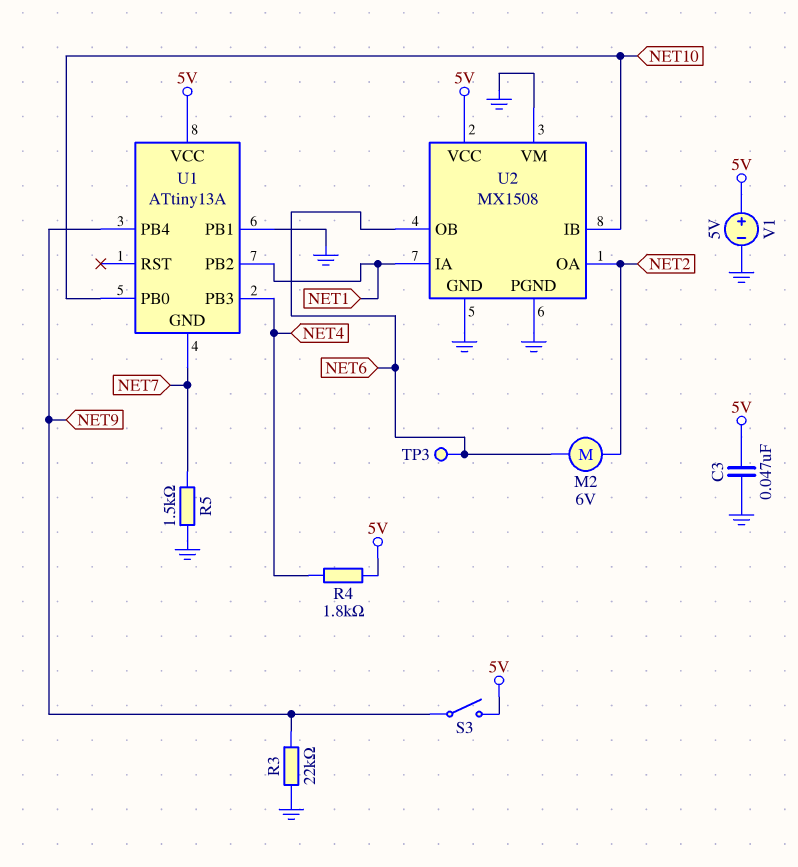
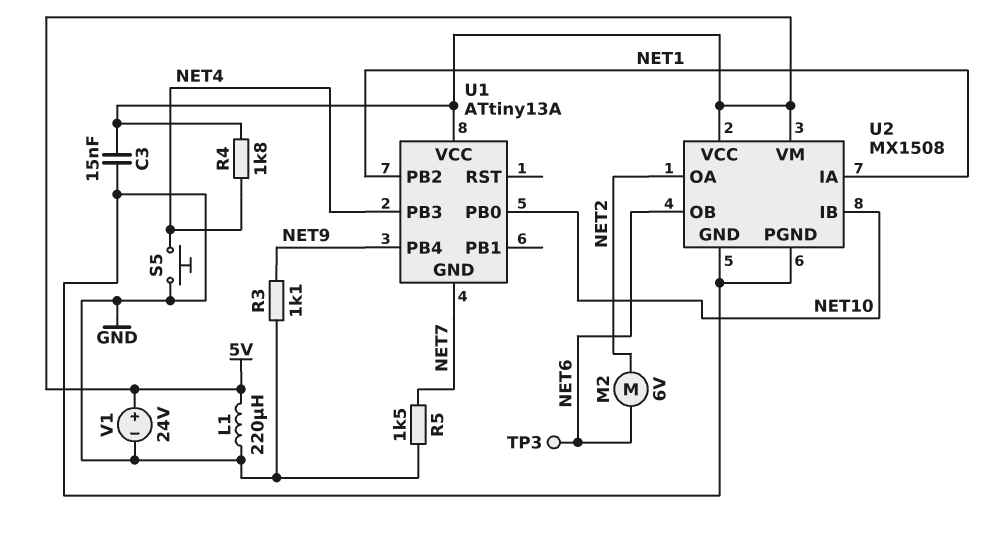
C3: 47nF (5V, GND) -> 15nF (5V, GND)
L1: none -> 220uH (5V, GND)
R3: 22k (GND, NET9) -> 1.1k (GND, NET9)
S3: switch (5V, NET9) -> none
S5: none -> button (GND, NET4)
U1 pin PB1: GND -> none
U2 pin VM: GND -> 5V
V1: 5V (plus 5V, minus GND) -> 24V (plus 5V, minus GND)

